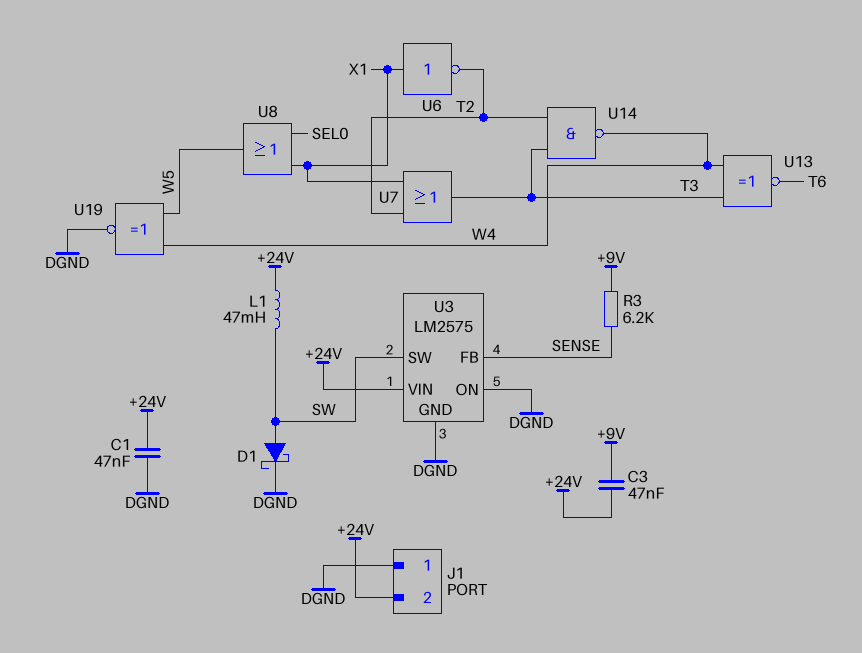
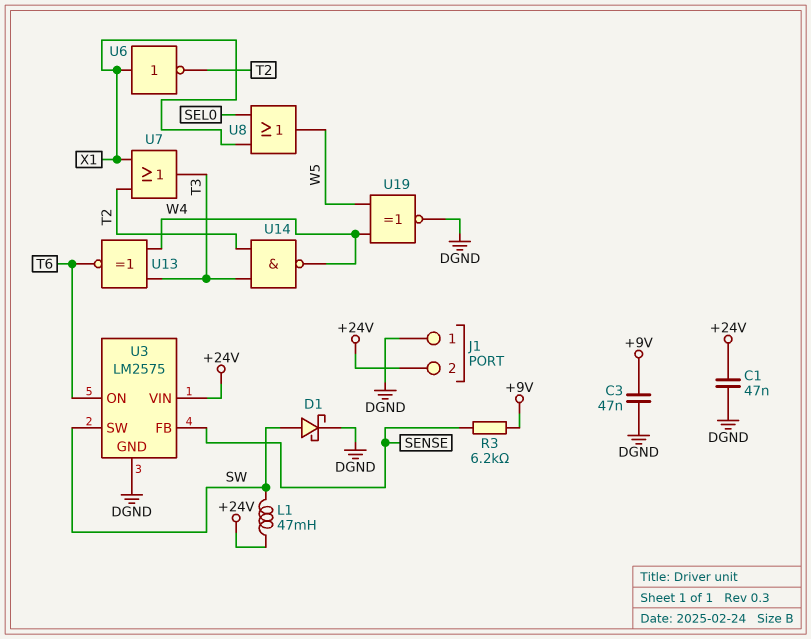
C3: 47nF (+9V, +24V) -> 47nF (+9V, DGND)
U3 pin ON: DGND -> T6

